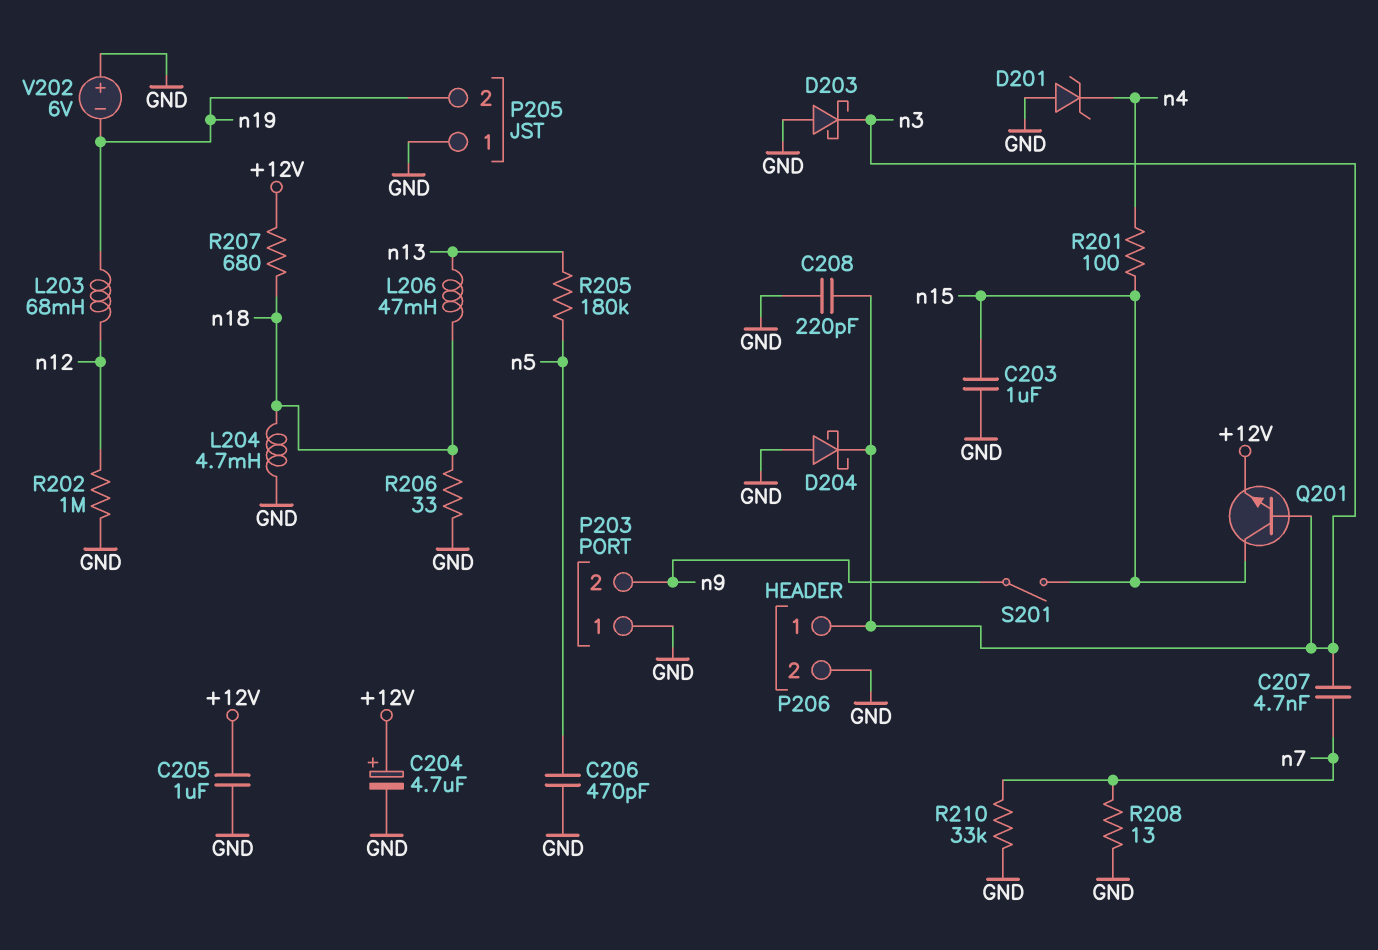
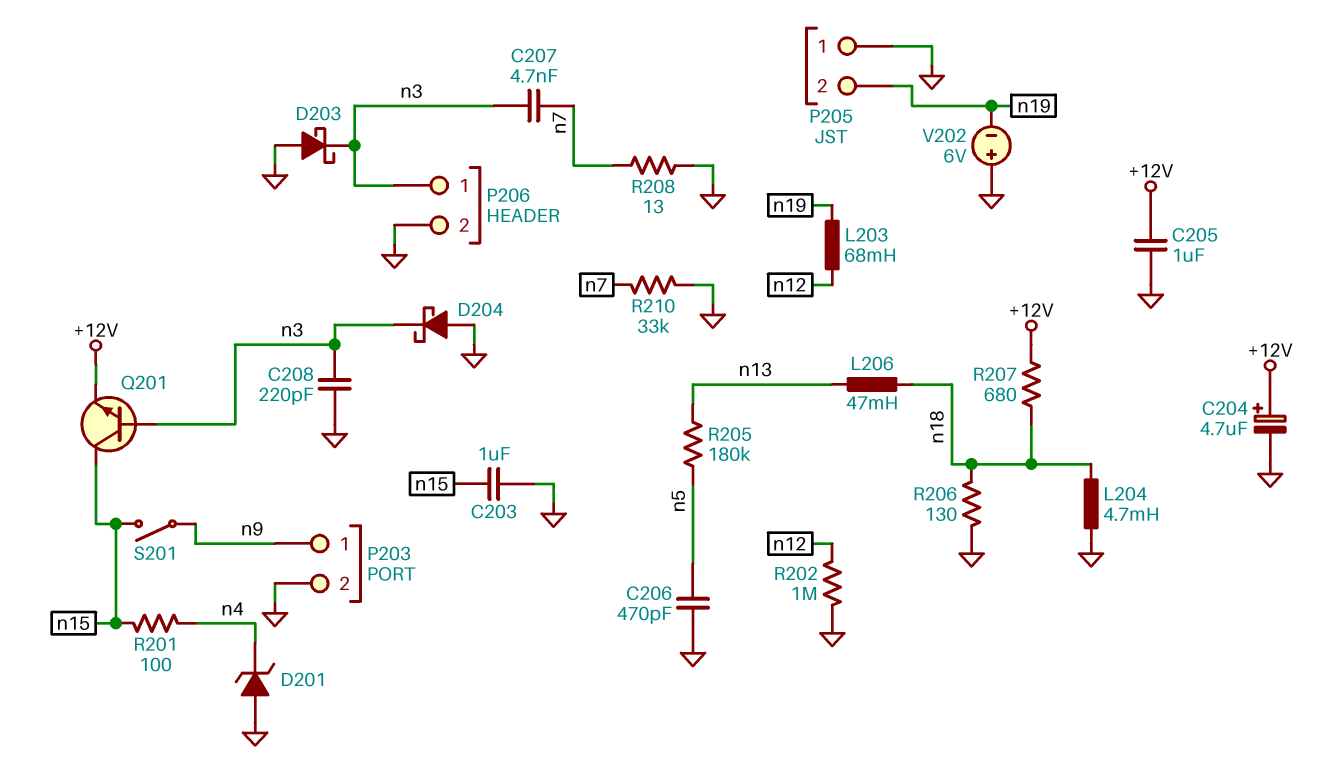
P203 pin 1: GND -> n9
P203 pin 2: n9 -> GND
R206: 33 (GND, n18) -> 130 (GND, n18)

